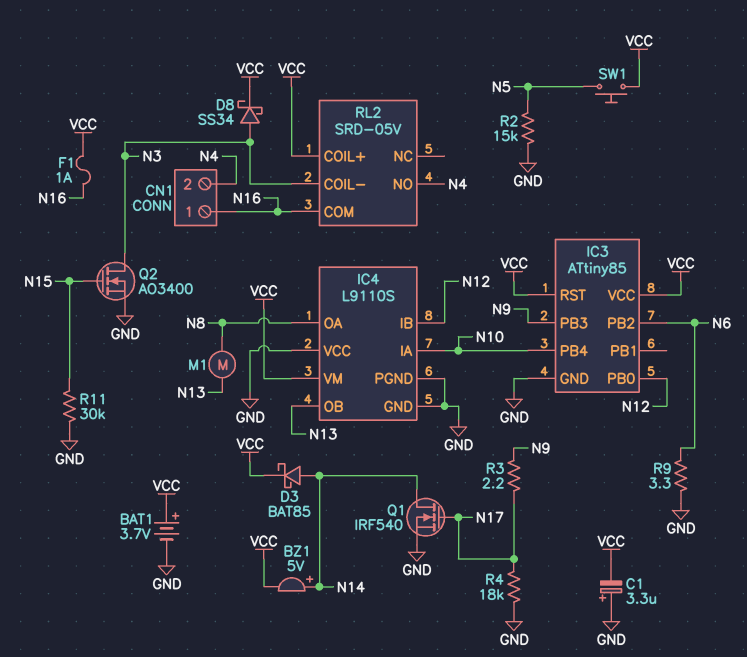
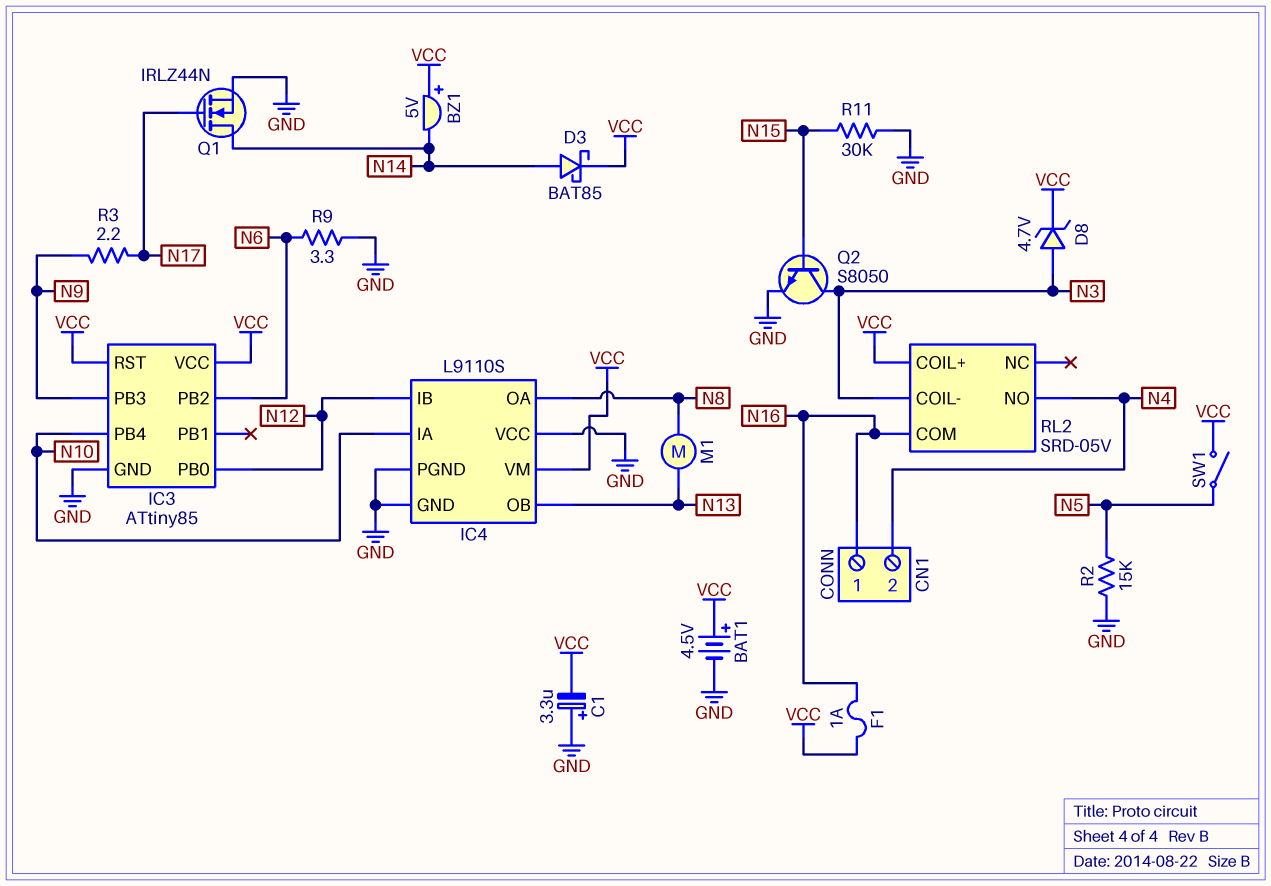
BAT1: 3.7V (plus VCC, minus GND) -> 4.5V (plus VCC, minus GND)
BZ1: buzzer 5V (plus N14, minus VCC) -> buzzer 5V (plus VCC, minus N14)
D8: schottky SS34 (A N3, K VCC) -> zener 4.7V (A N3, K VCC)
Q1: NMOS IRF540 (G N17, D N14, S GND) -> NMOS IRLZ44N (G N17, D N14, S GND)
Q2: NMOS AO3400 (G N15, D N3, S GND) -> NPN S8050 (B N15, C N3, E GND)
R4: 18k (GND, N17) -> none
SW1: button (N5, VCC) -> switch (N5, VCC)

